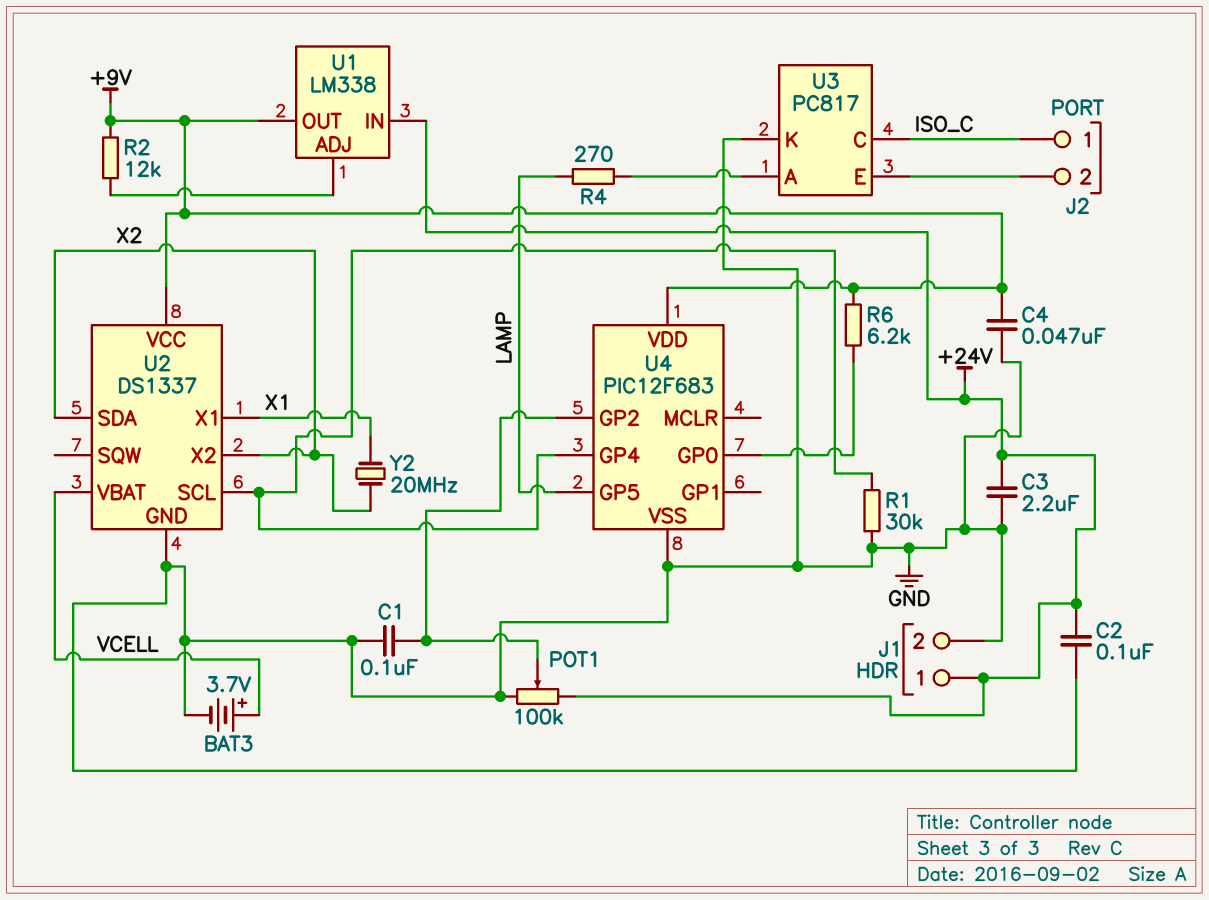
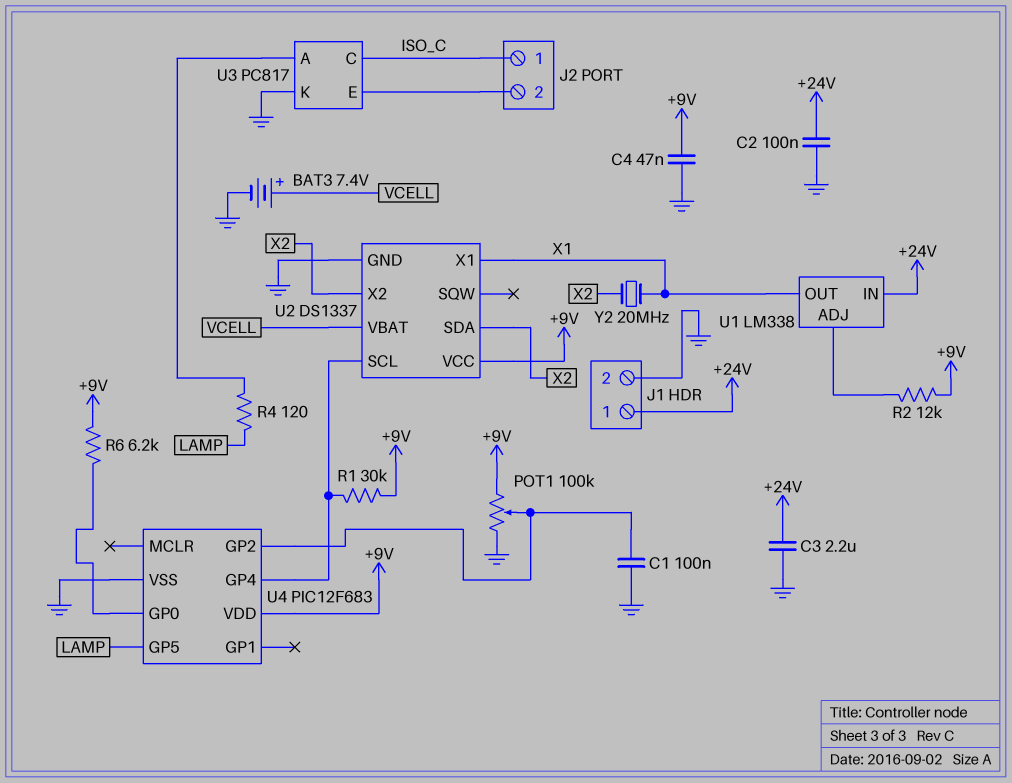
BAT3: 3.7V (plus VCELL, minus GND) -> 7.4V (plus VCELL, minus GND)
POT1: 100k (+24V, GND, wiper U4/GP2) -> 100k (+9V, GND, wiper U4/GP2)
R1: 30k (GND, U2/SCL) -> 30k (+9V, U2/SCL)
R4: 270 (LAMP, U3/A) -> 120 (LAMP, U3/A)
U1 pin OUT: +9V -> X1

